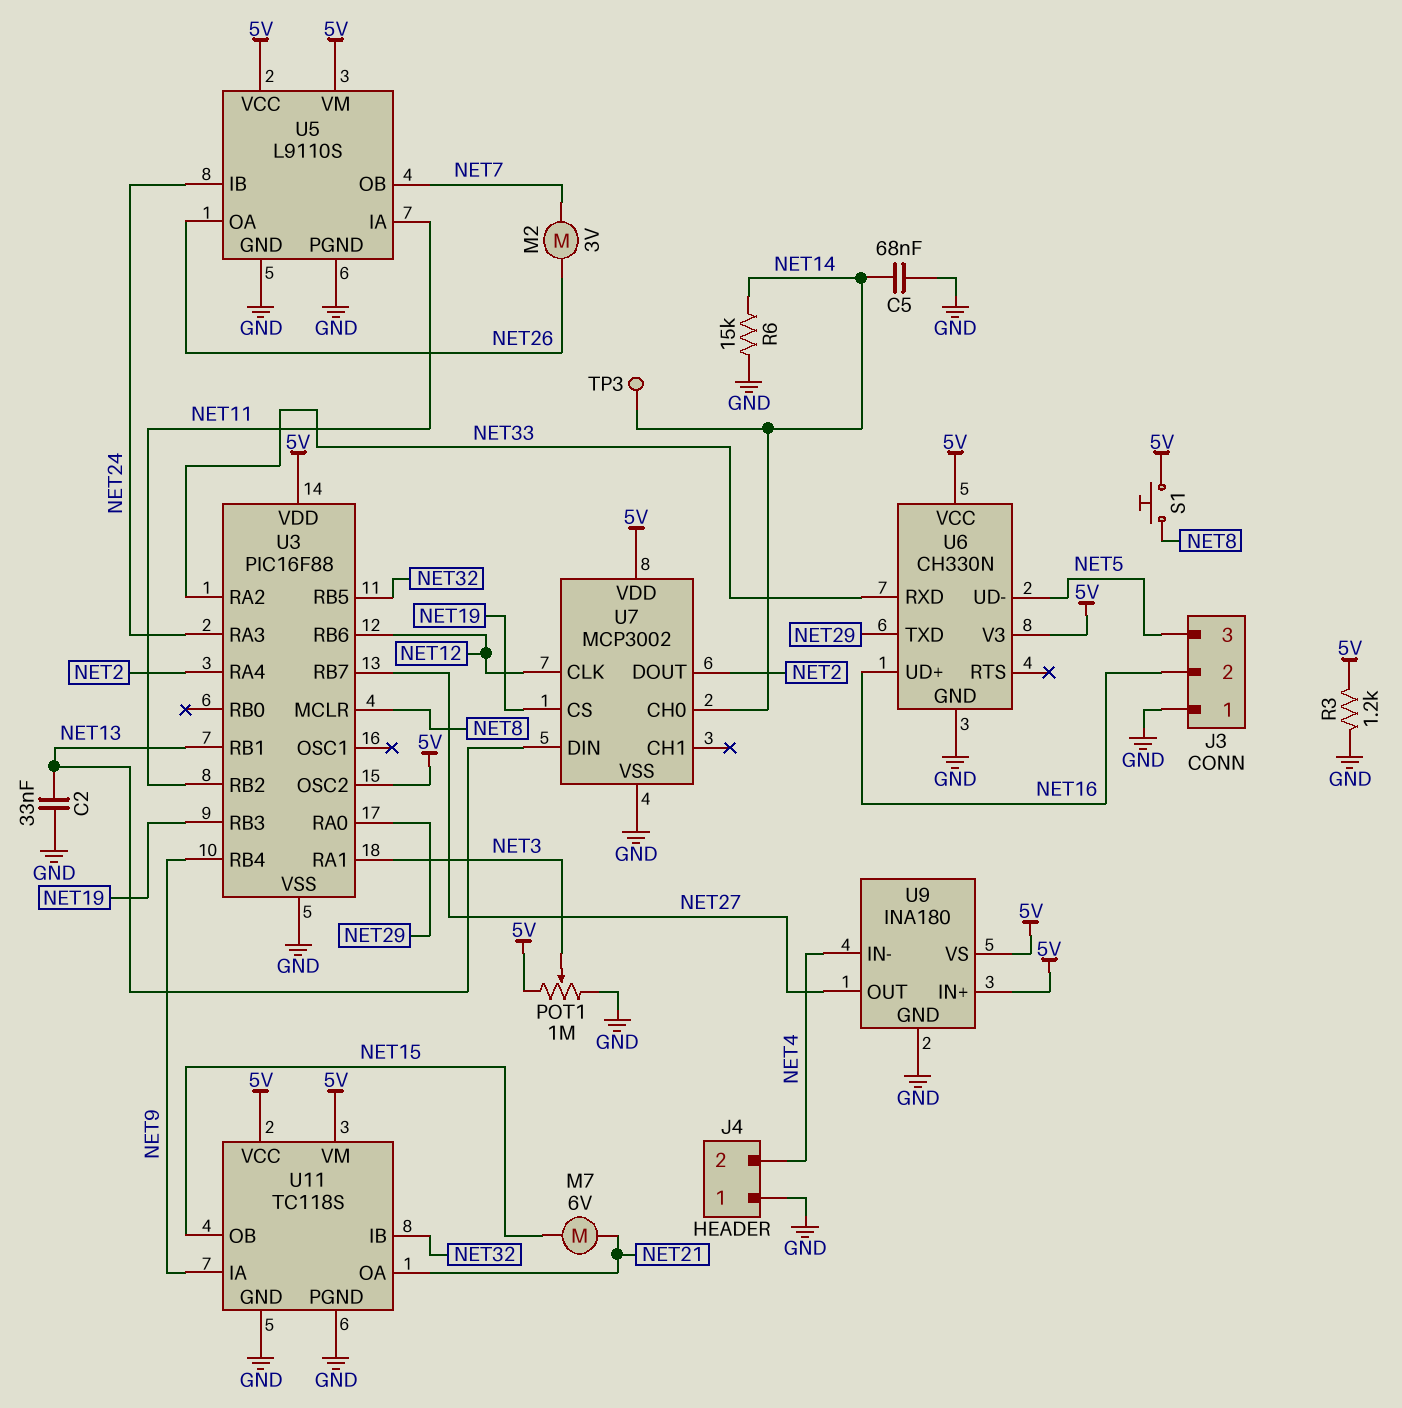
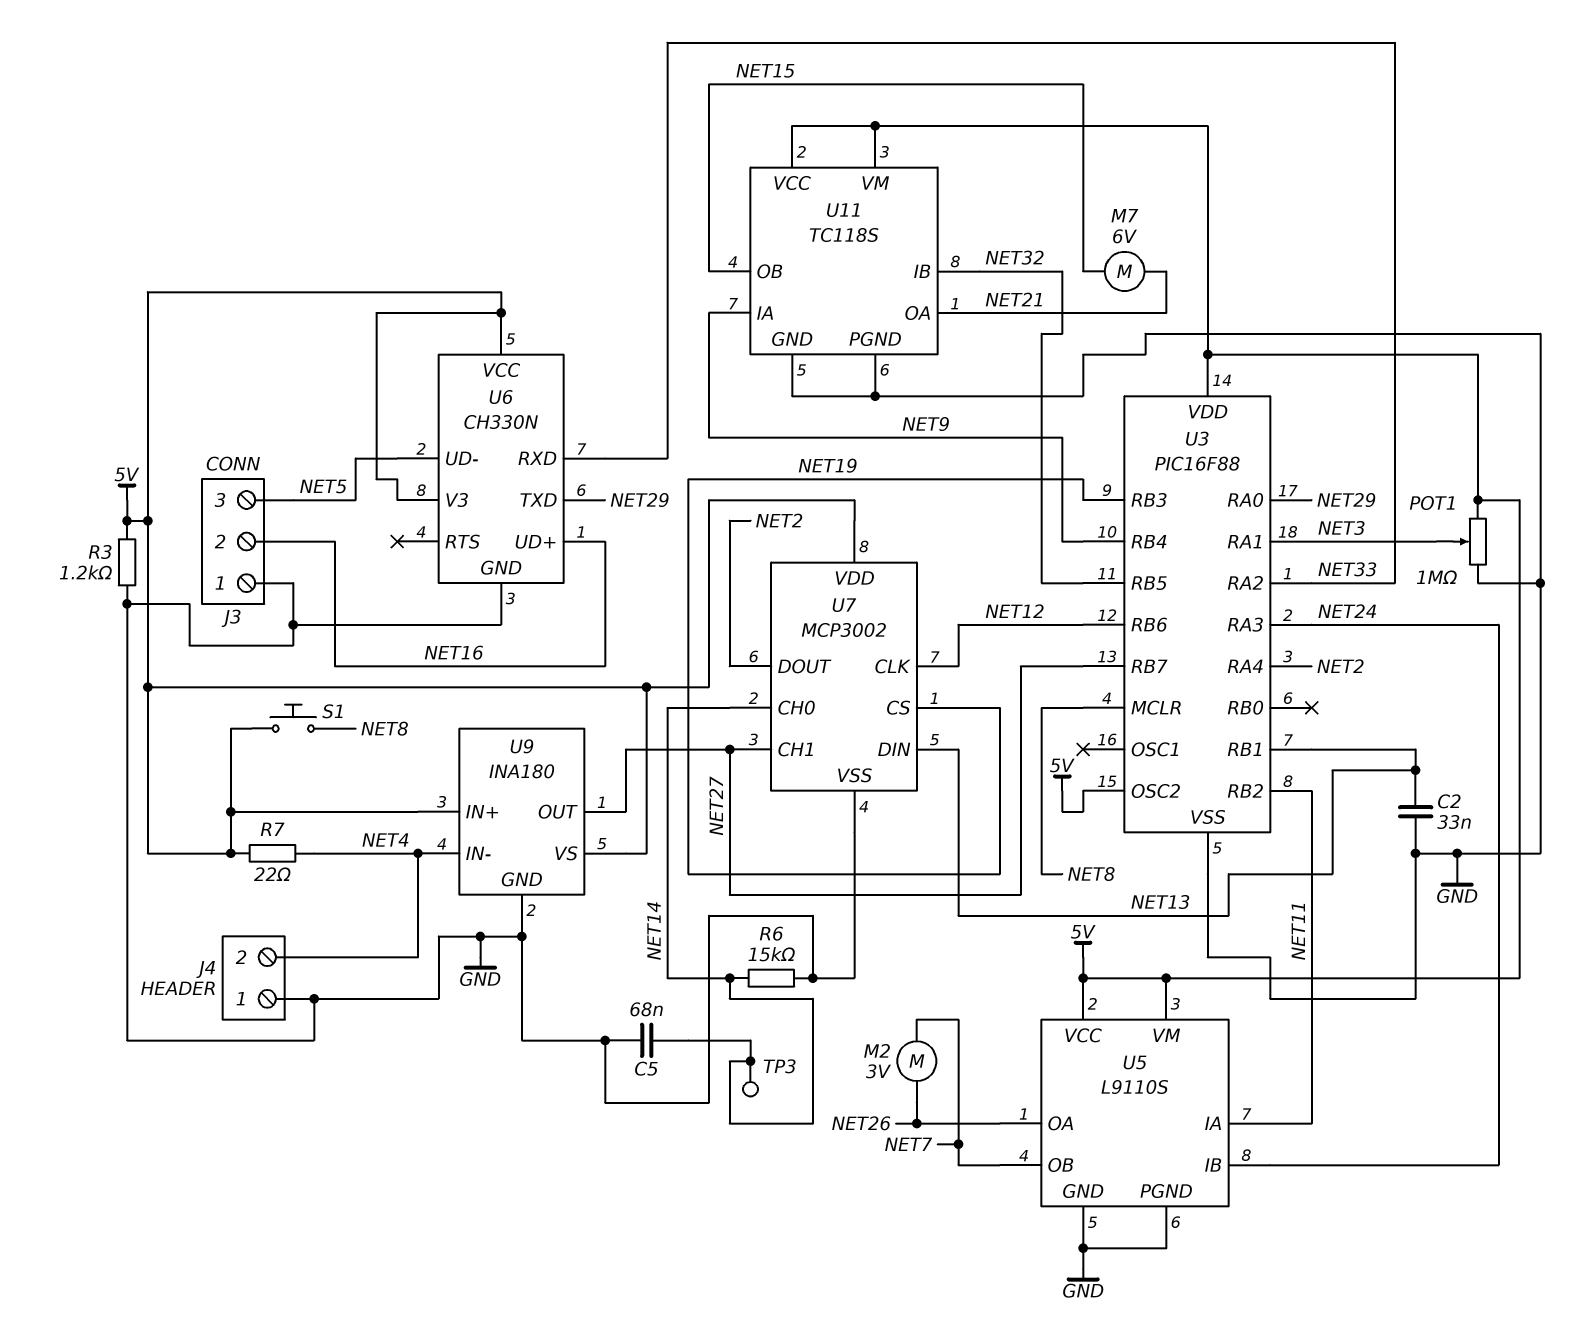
R7: none -> 22 (5V, NET4)
U7 pin CH1: none -> NET27

